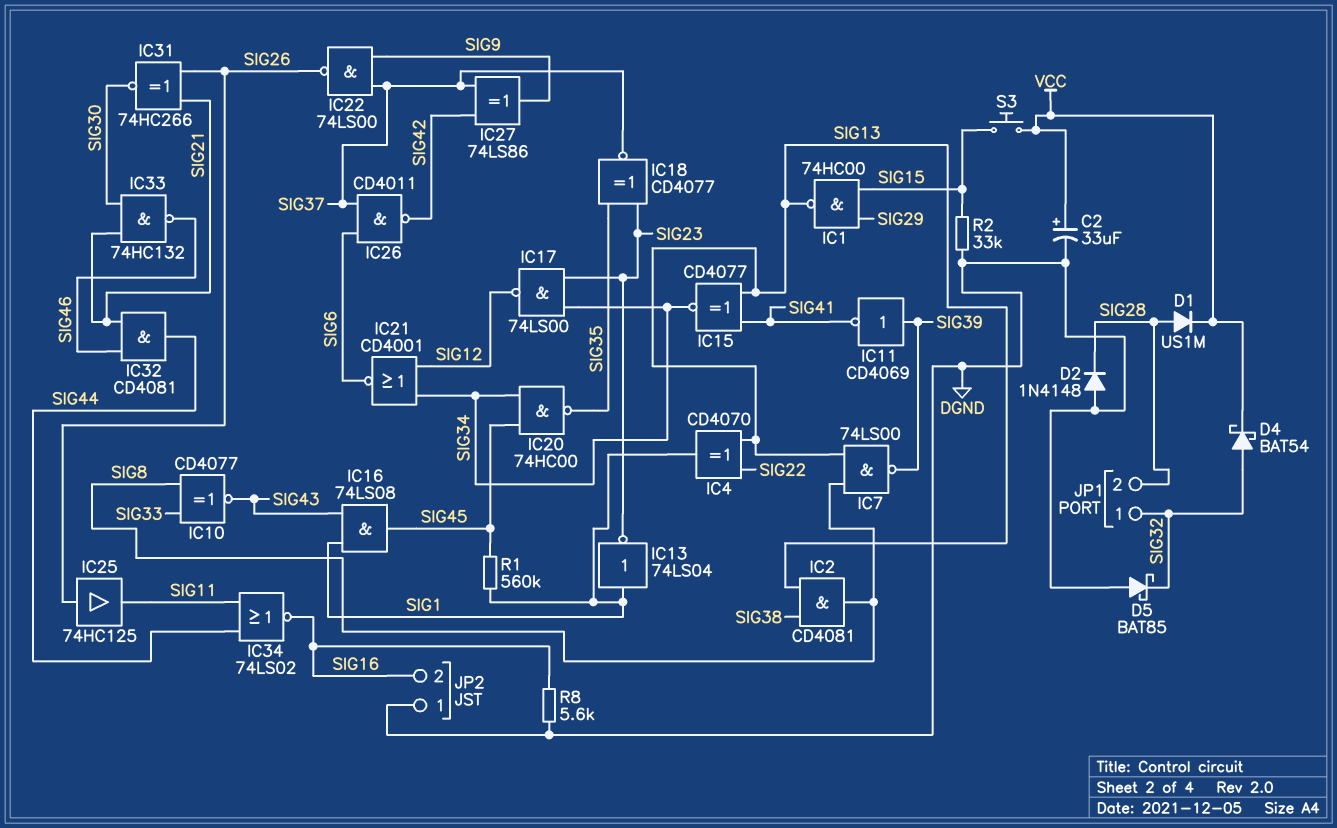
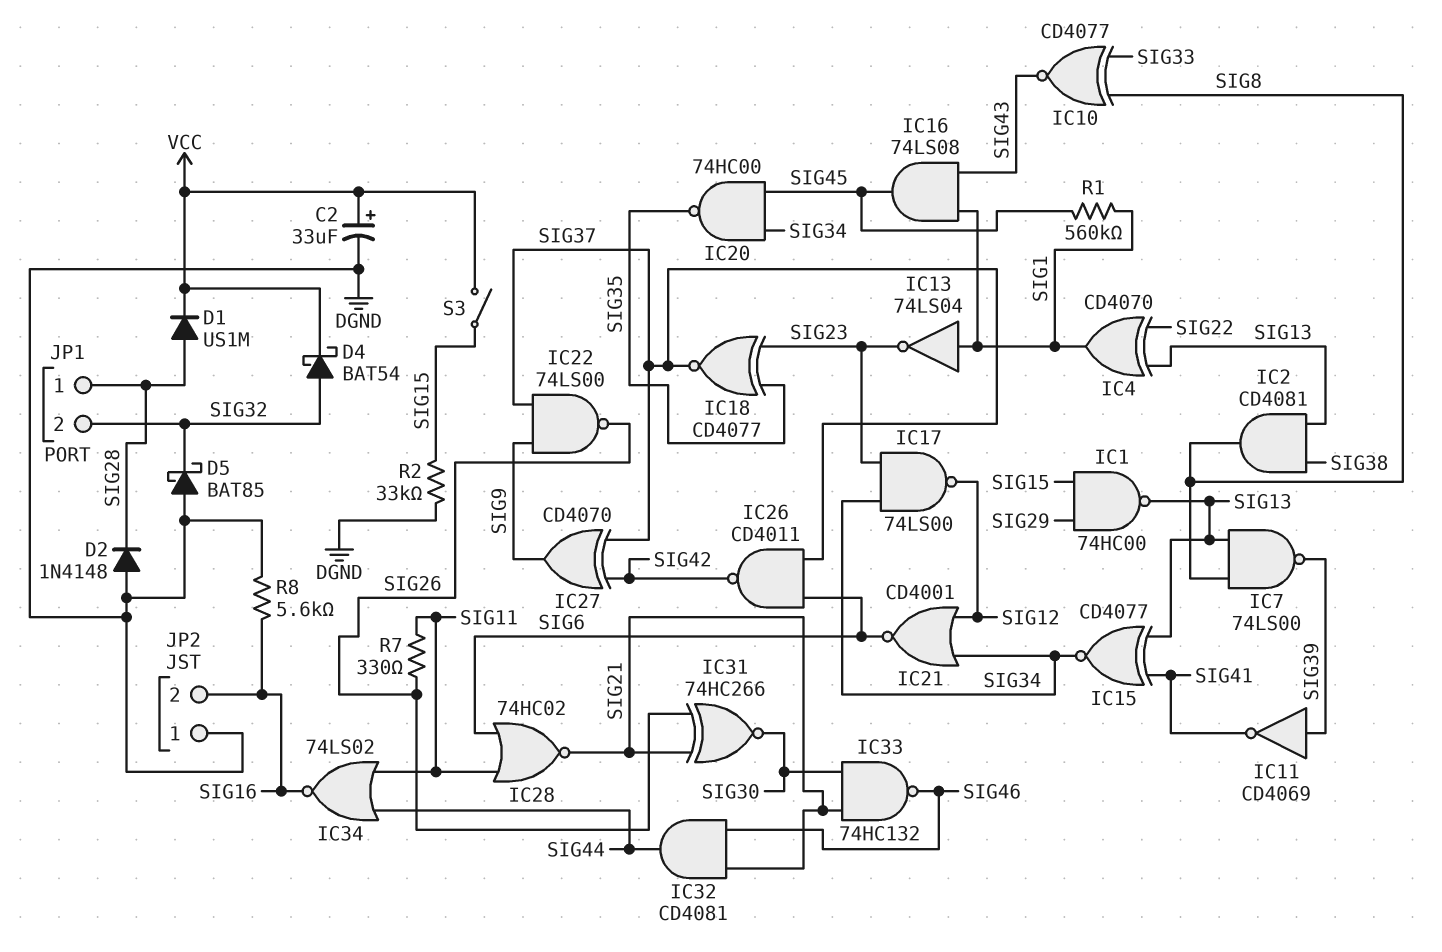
IC25: buffer 74HC125 (in SIG26, out SIG11) -> none
IC27: XOR 74LS86 (in SIG37, in SIG42, out SIG9) -> XOR CD4070 (in SIG37, in SIG42, out SIG9)
IC28: none -> NOR 74HC02 (in SIG6, in SIG11, out SIG21)
JP1 pin 1: SIG32 -> SIG28
JP1 pin 2: SIG28 -> SIG32
R7: none -> 330 (SIG11, SIG26)
S3: button (SIG15, VCC) -> switch (SIG15, VCC)

